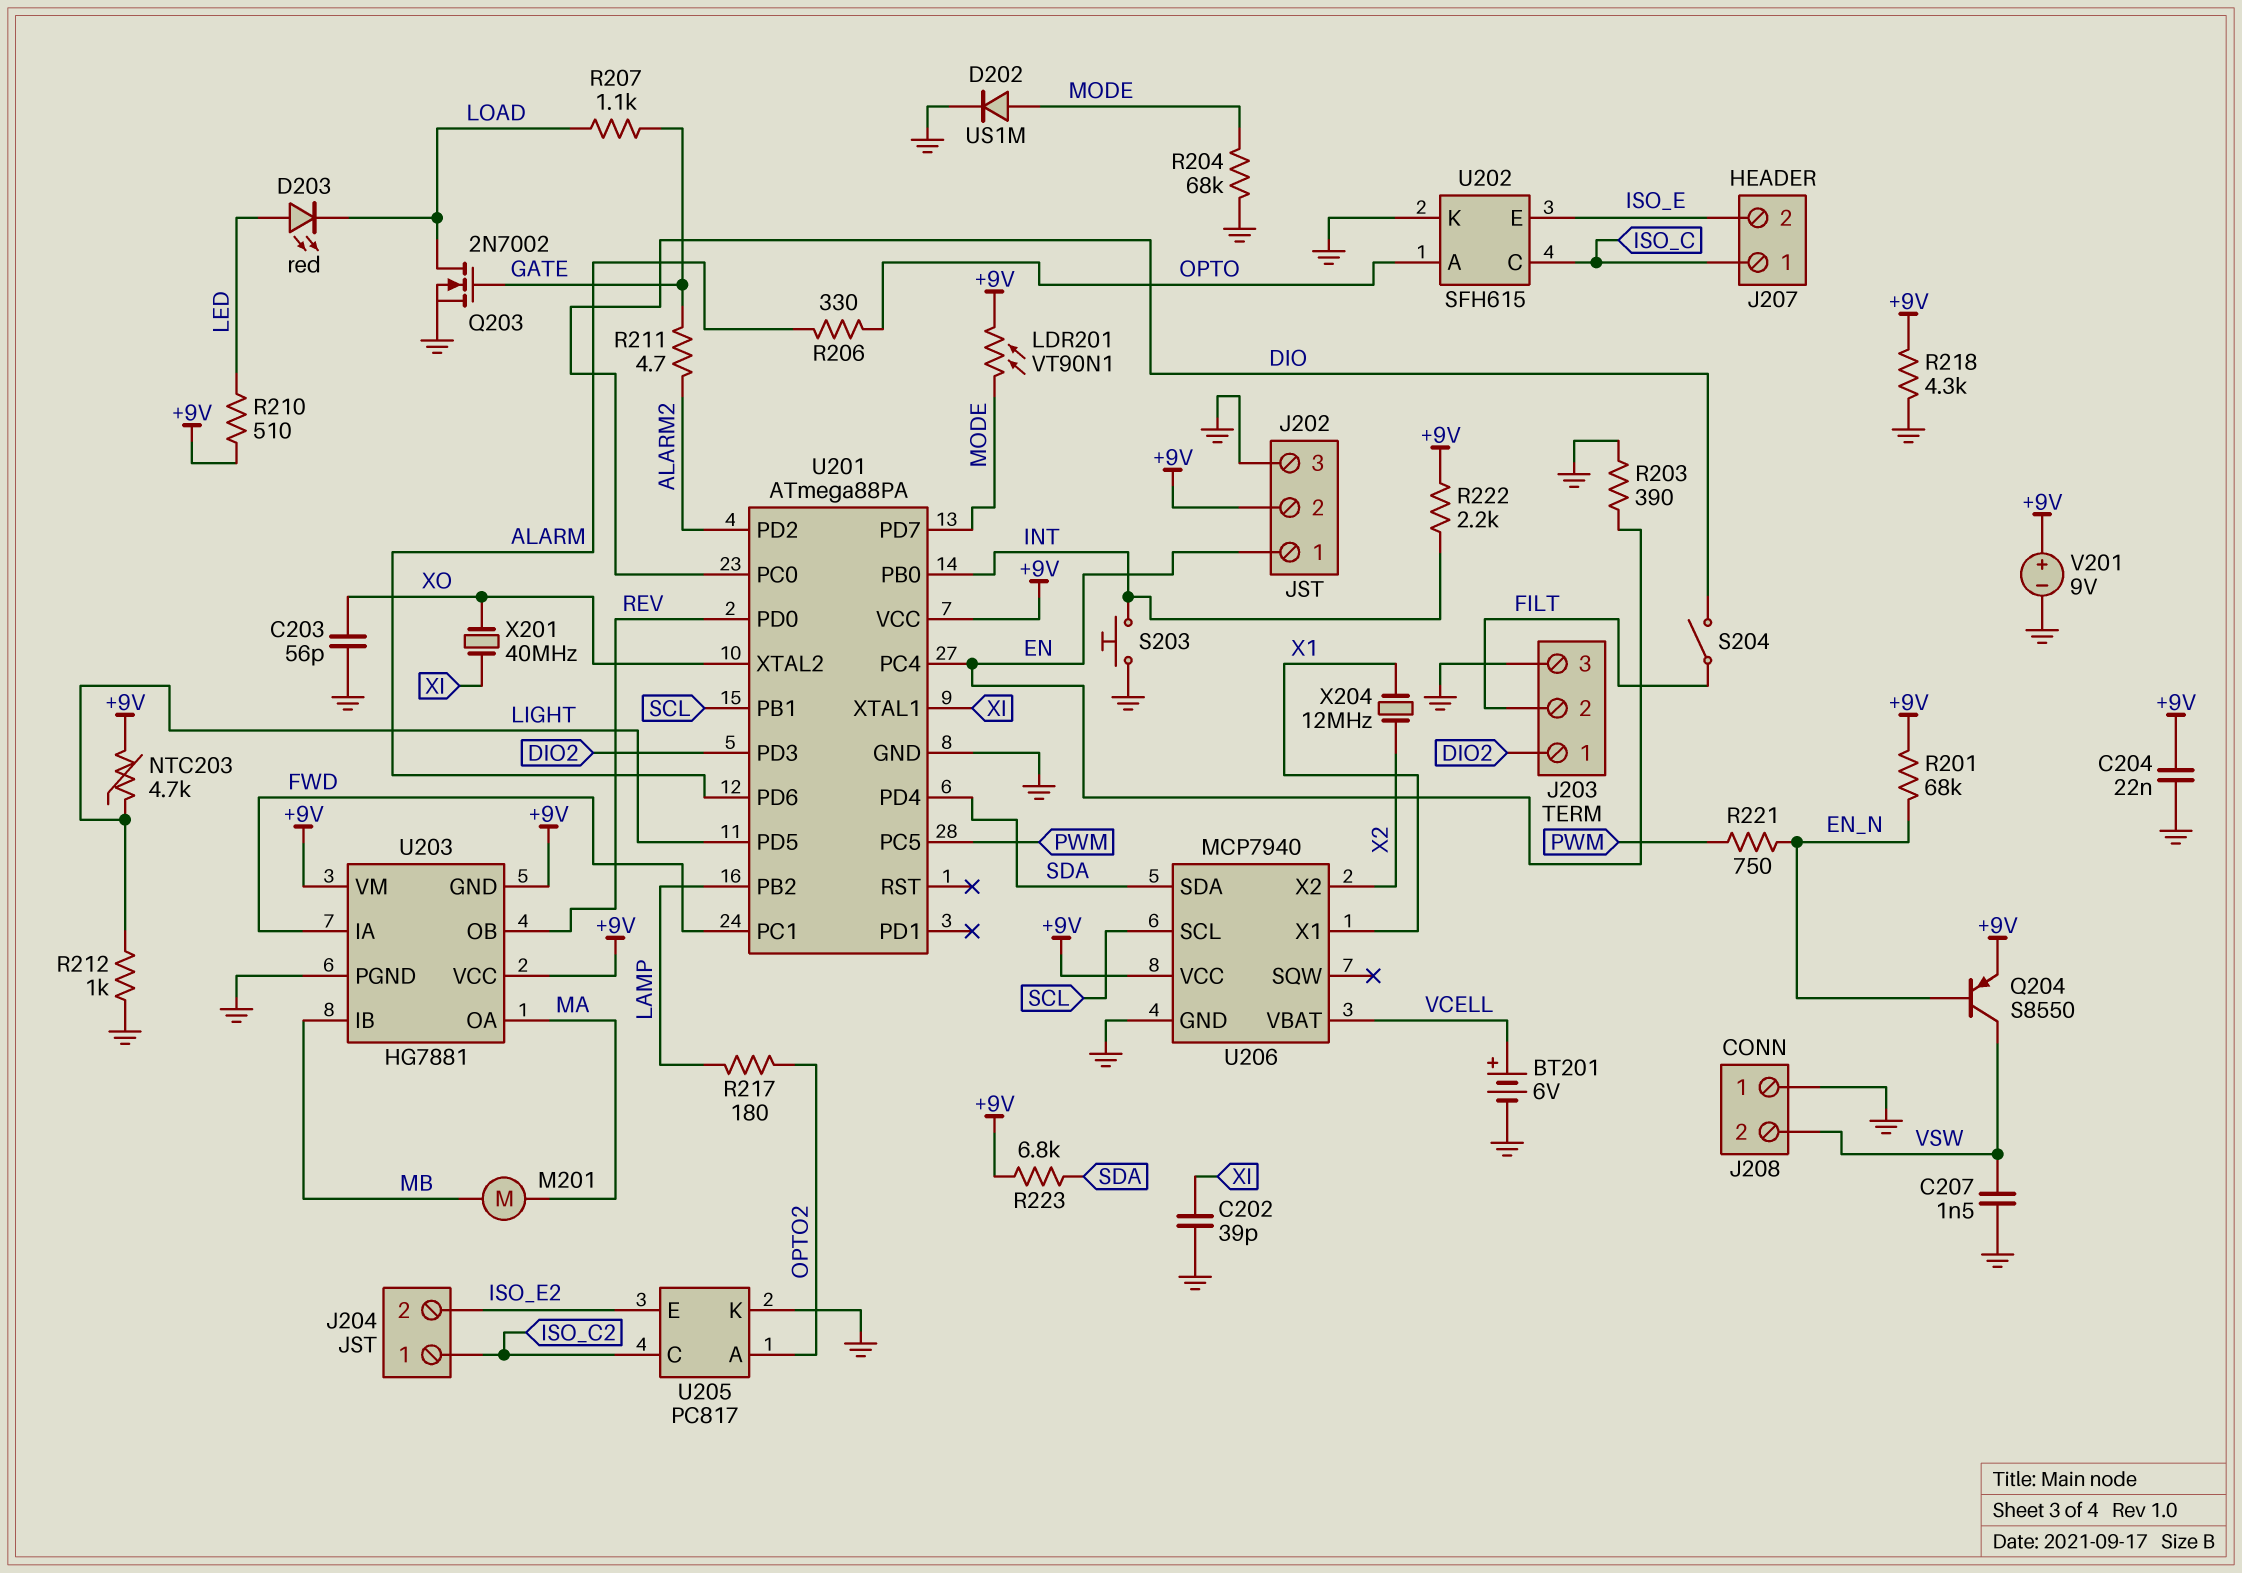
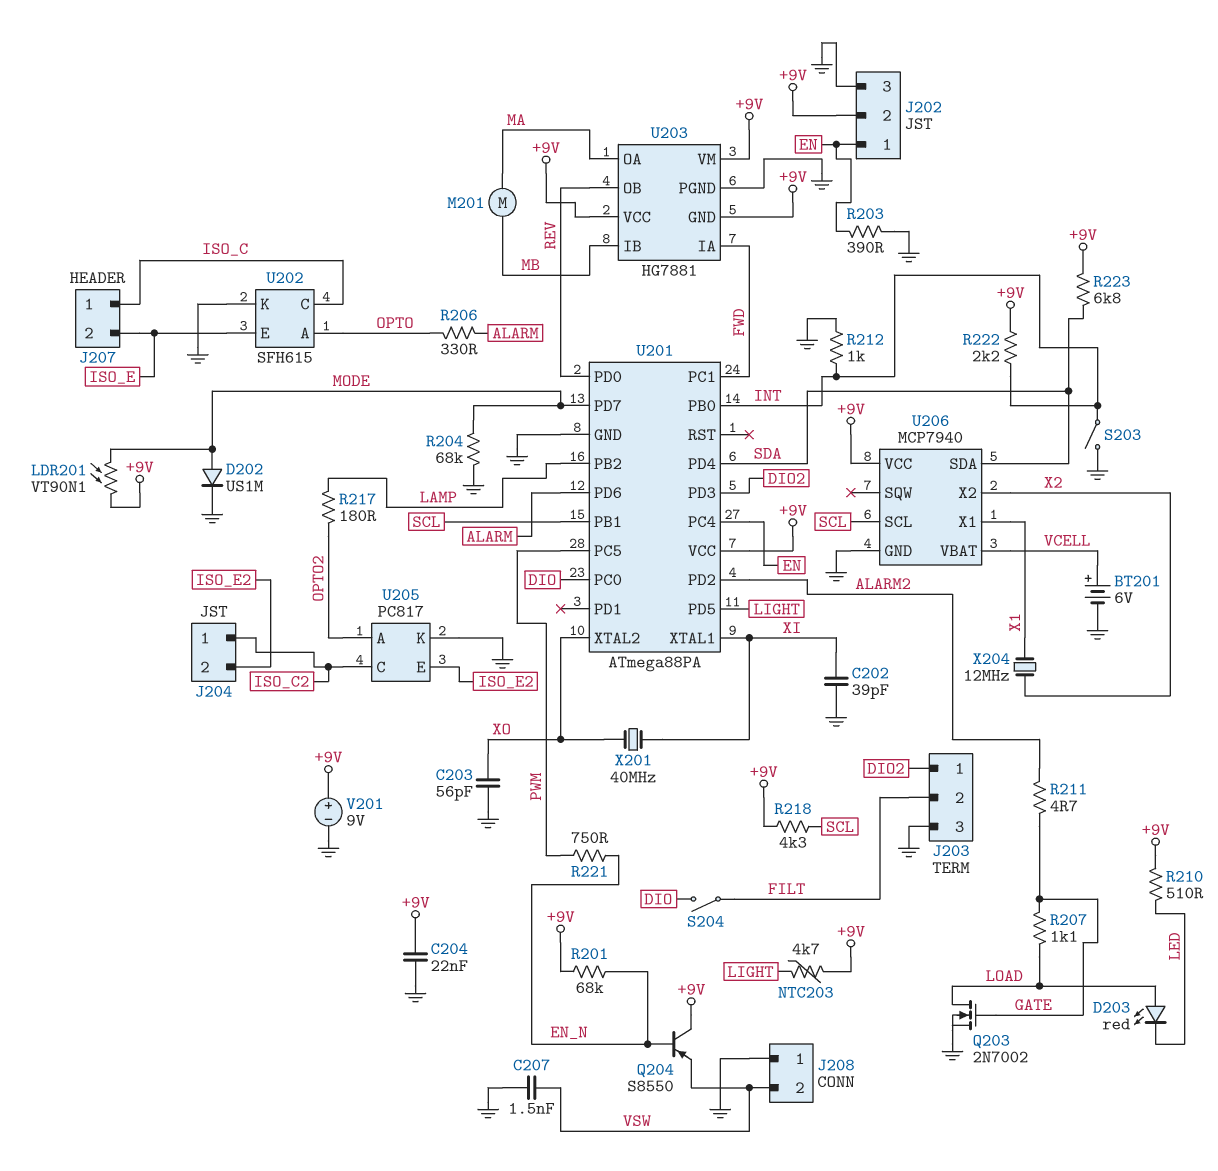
D203: LED red (A LED, K LOAD) -> LED red (A LOAD, K LED)
Q204: PNP S8550 (B EN_N, C VSW, E +9V) -> PNP S8550 (B EN_N, C +9V, E VSW)
R212: 1k (GND, LIGHT) -> 1k (GND, INT)
R218: 4.3k (+9V, GND) -> 4.3k (+9V, SCL)
S203: button (GND, INT) -> switch (GND, INT)

